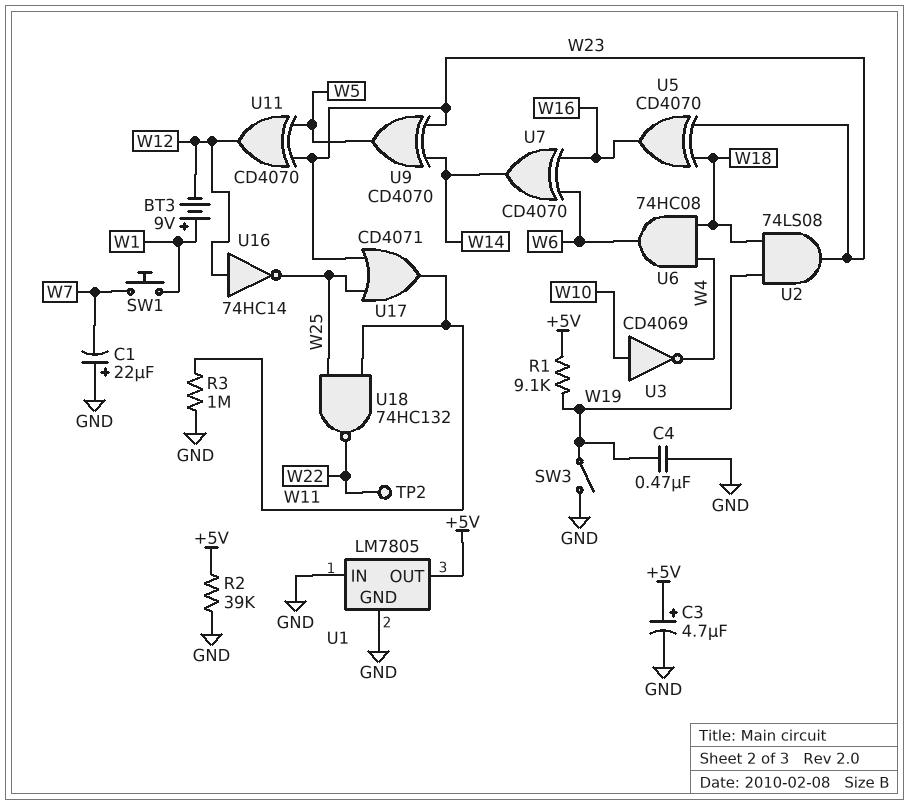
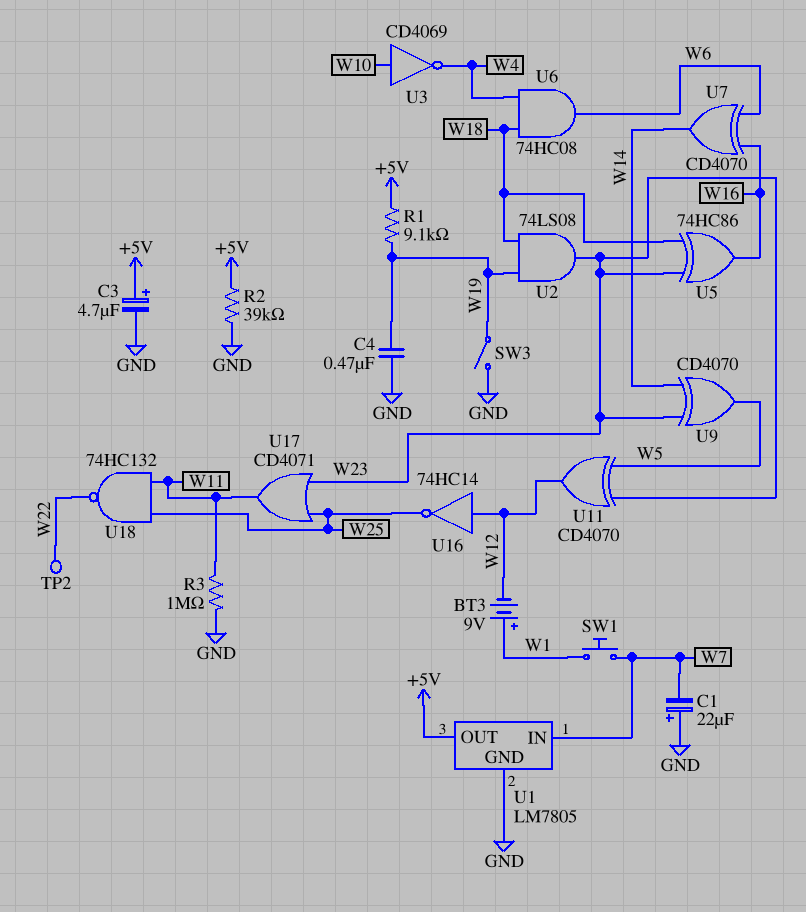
U1 pin IN: GND -> W7
U5: XOR CD4070 (in W18, in W23, out W16) -> XOR 74HC86 (in W18, in W23, out W16)

